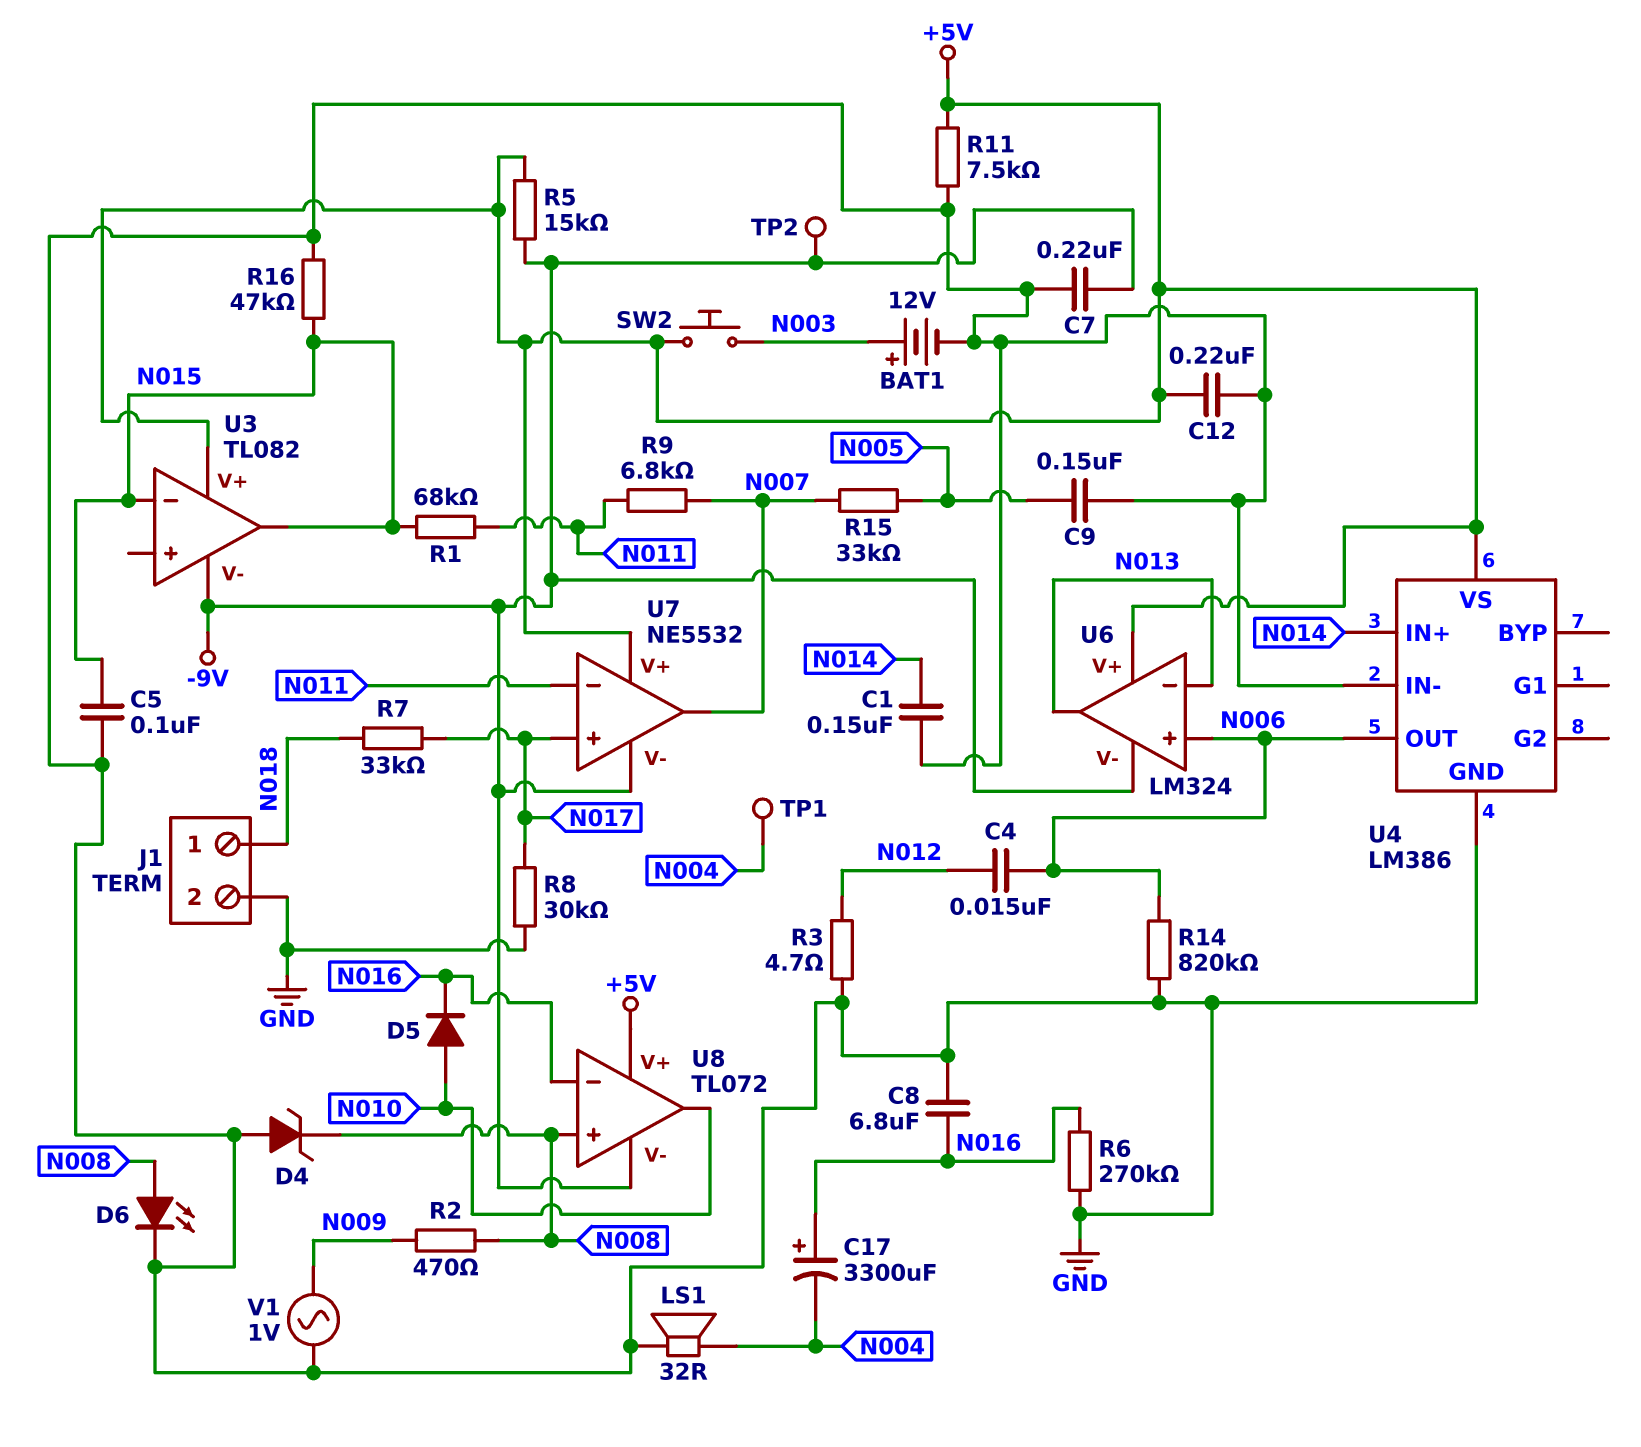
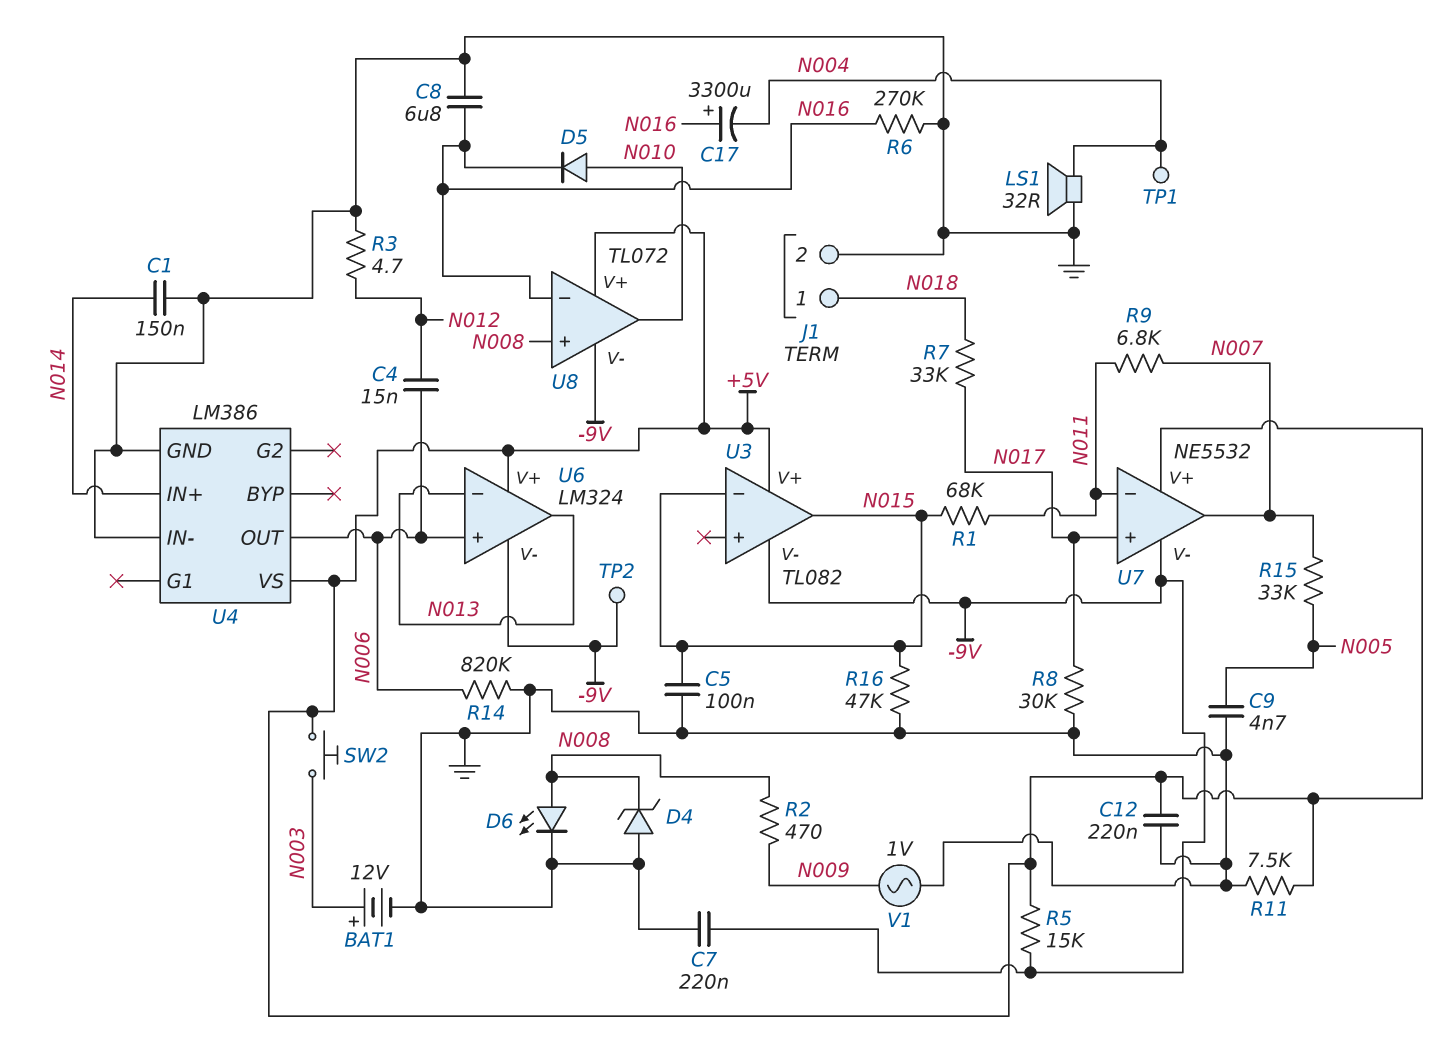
C9: 150nF (GND, N005) -> 4.7nF (GND, N005)

